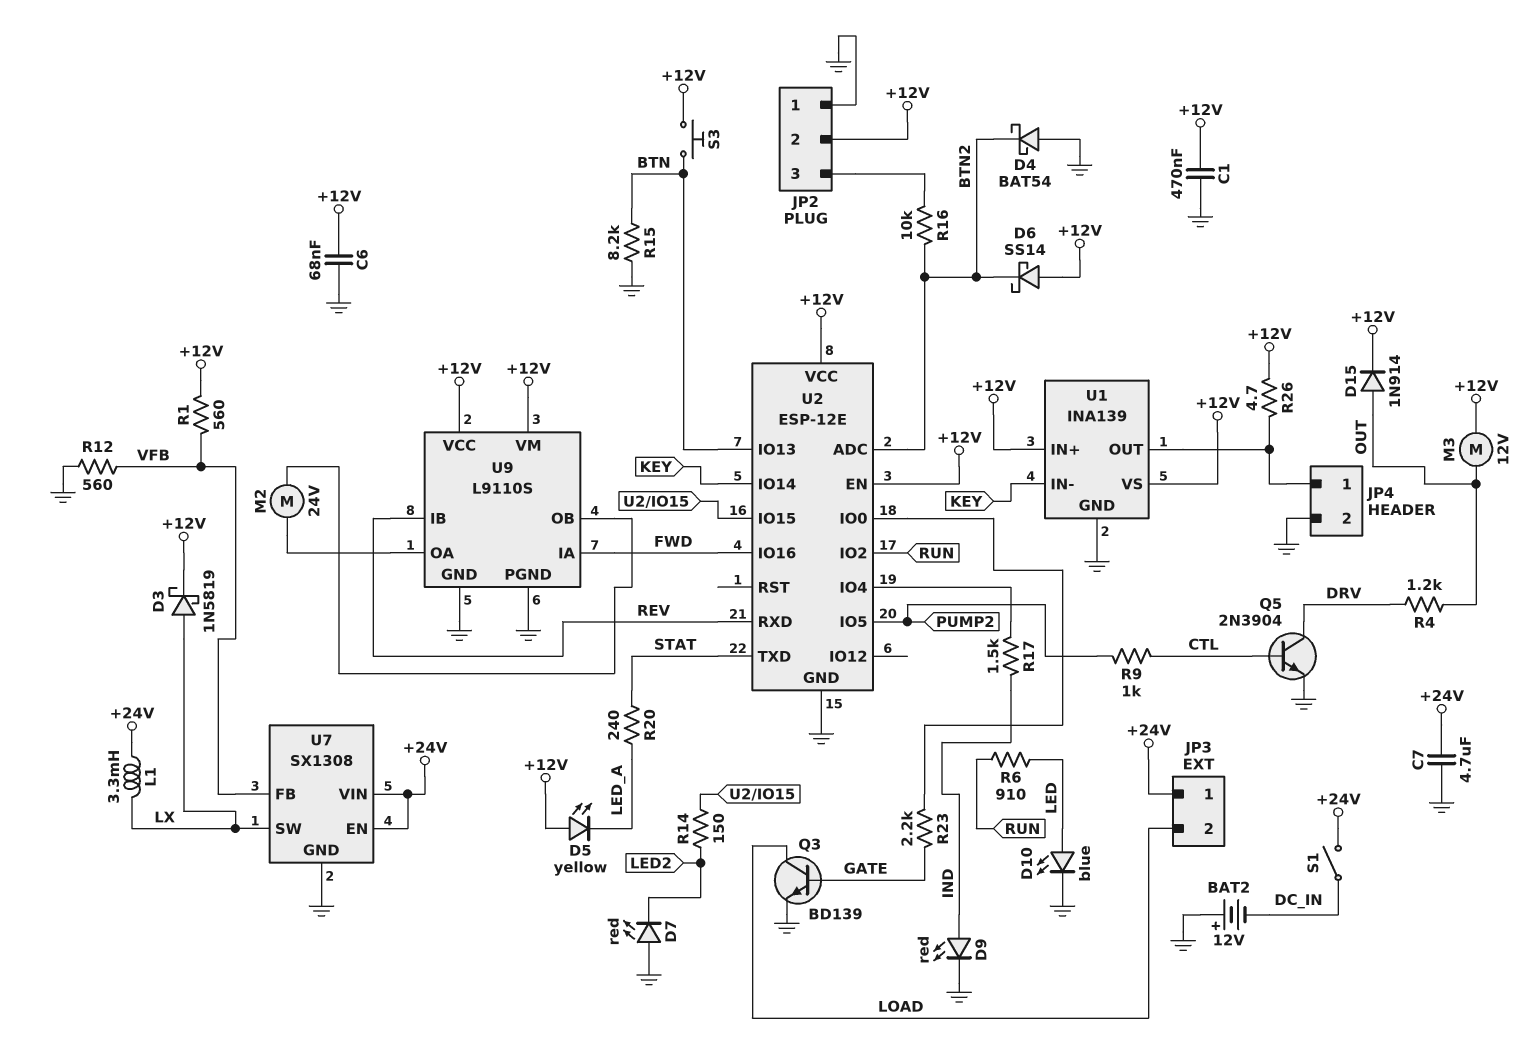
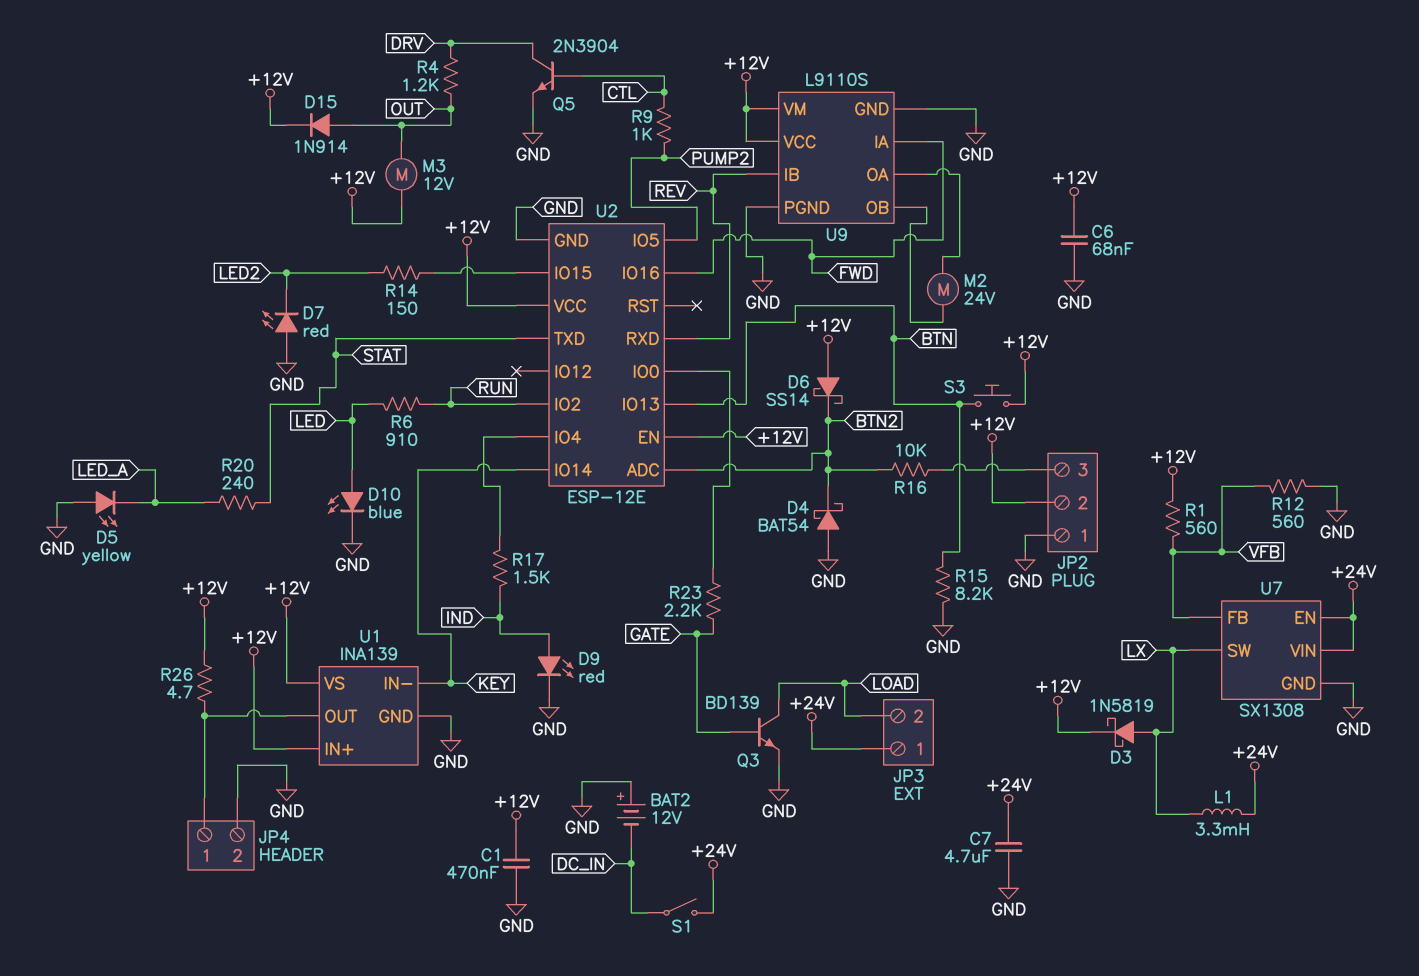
D5: LED yellow (A +12V, K LED_A) -> LED yellow (A GND, K LED_A)

